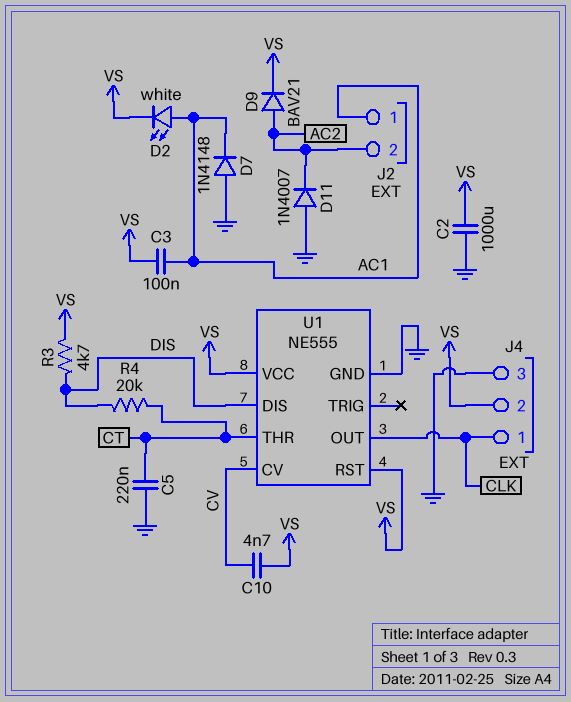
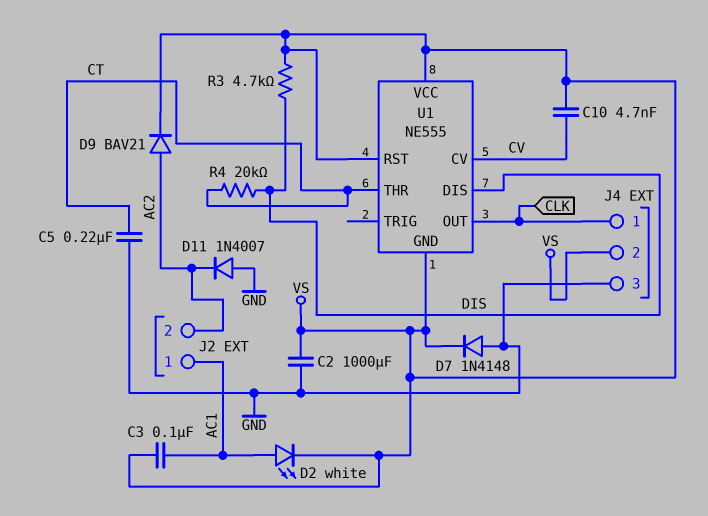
D7: diode 1N4148 (A GND, K AC1) -> diode 1N4148 (A GND, K VS)
U1 pin GND: GND -> VS

